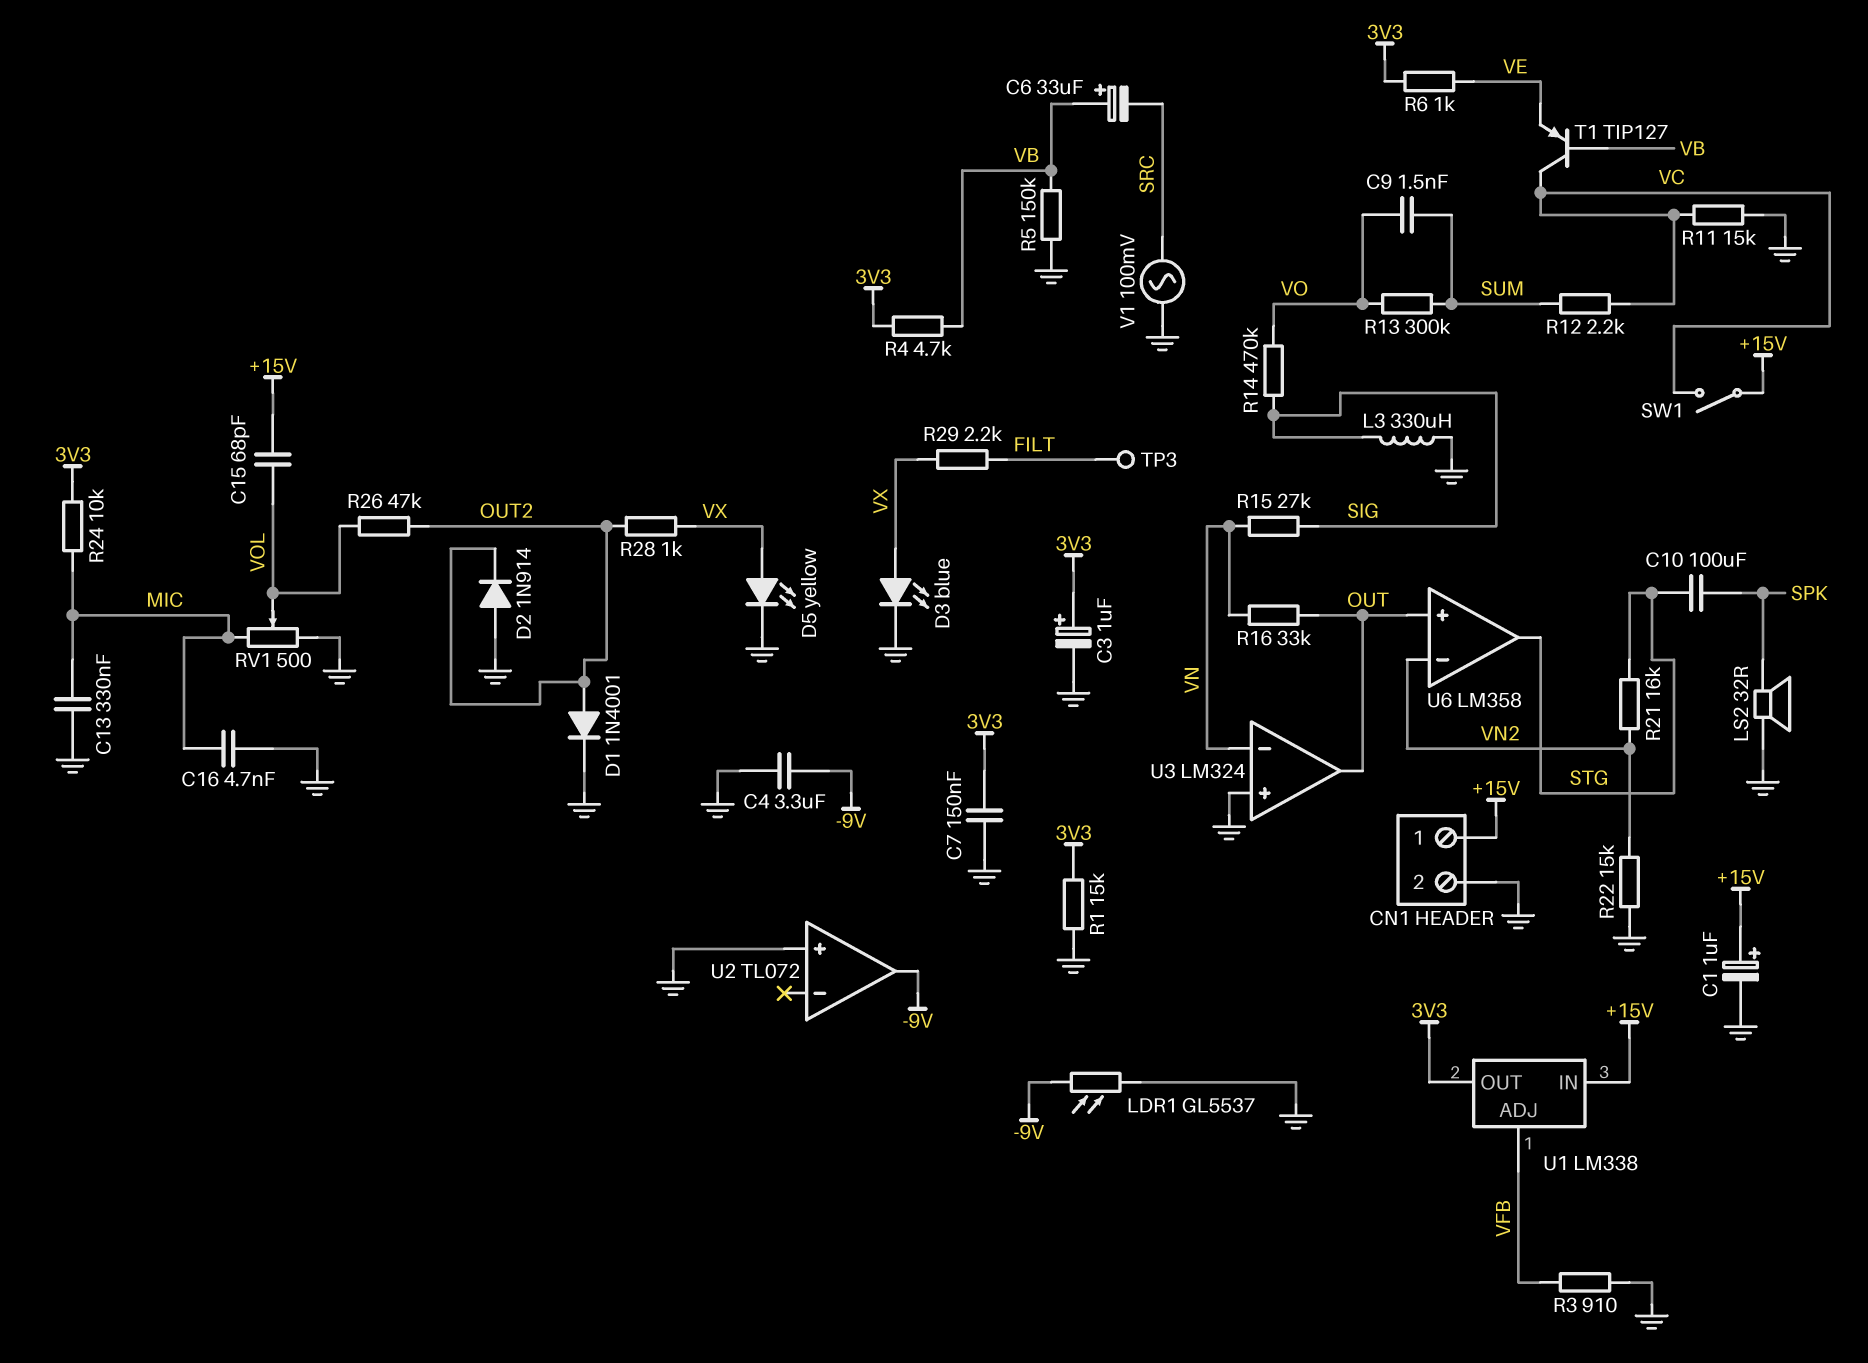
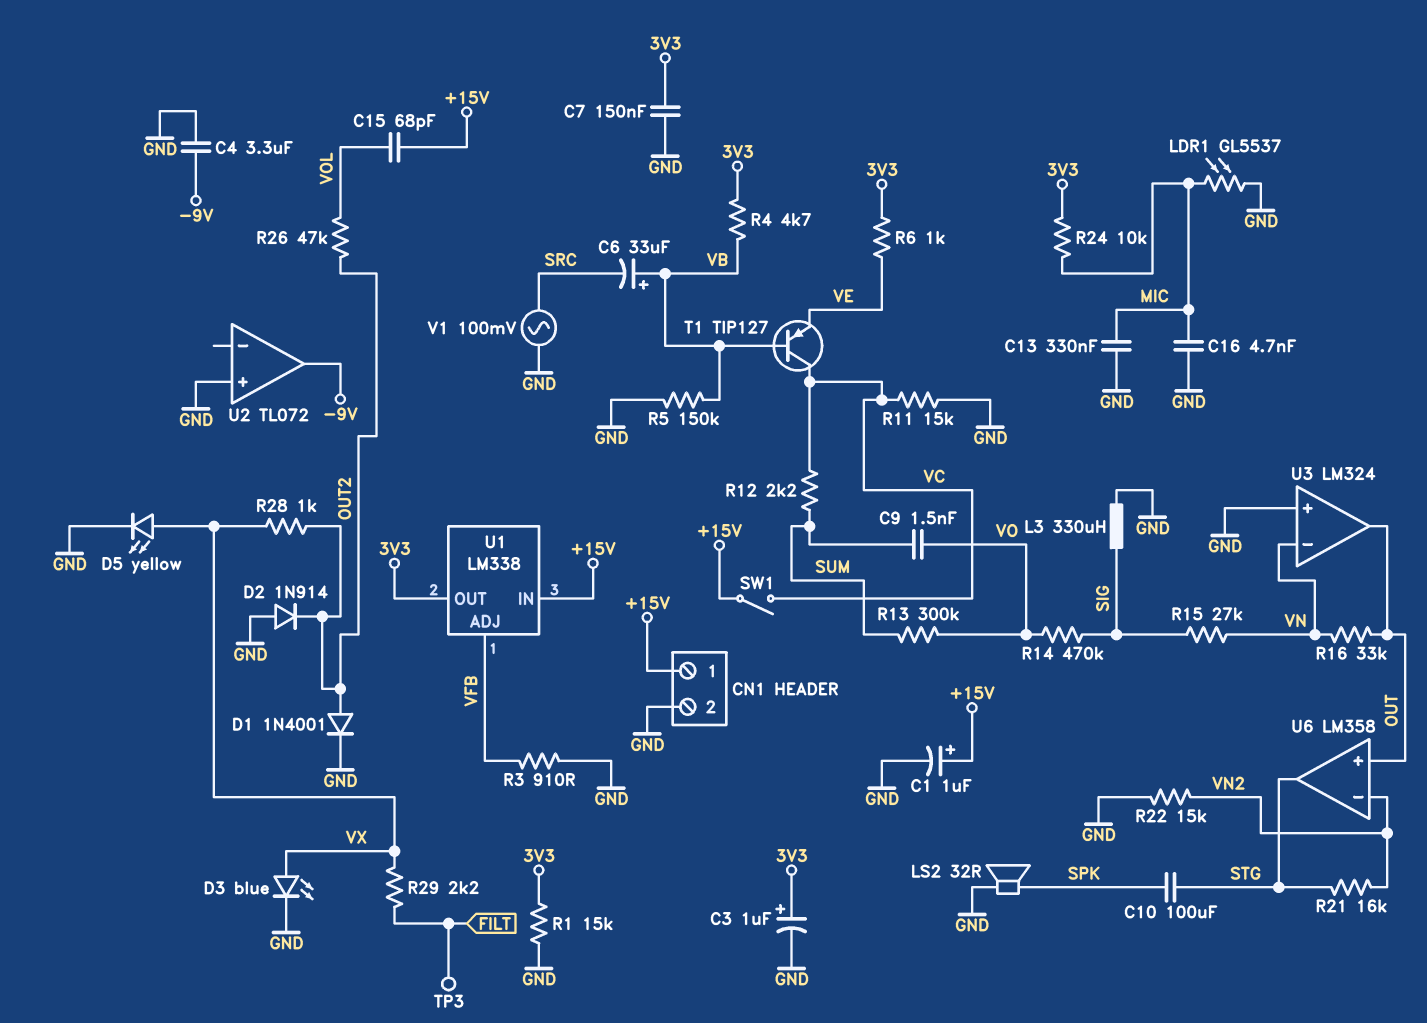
LDR1: GL5537 (-9V, GND) -> GL5537 (GND, MIC)
RV1: 500 (GND, MIC, wiper VOL) -> none

